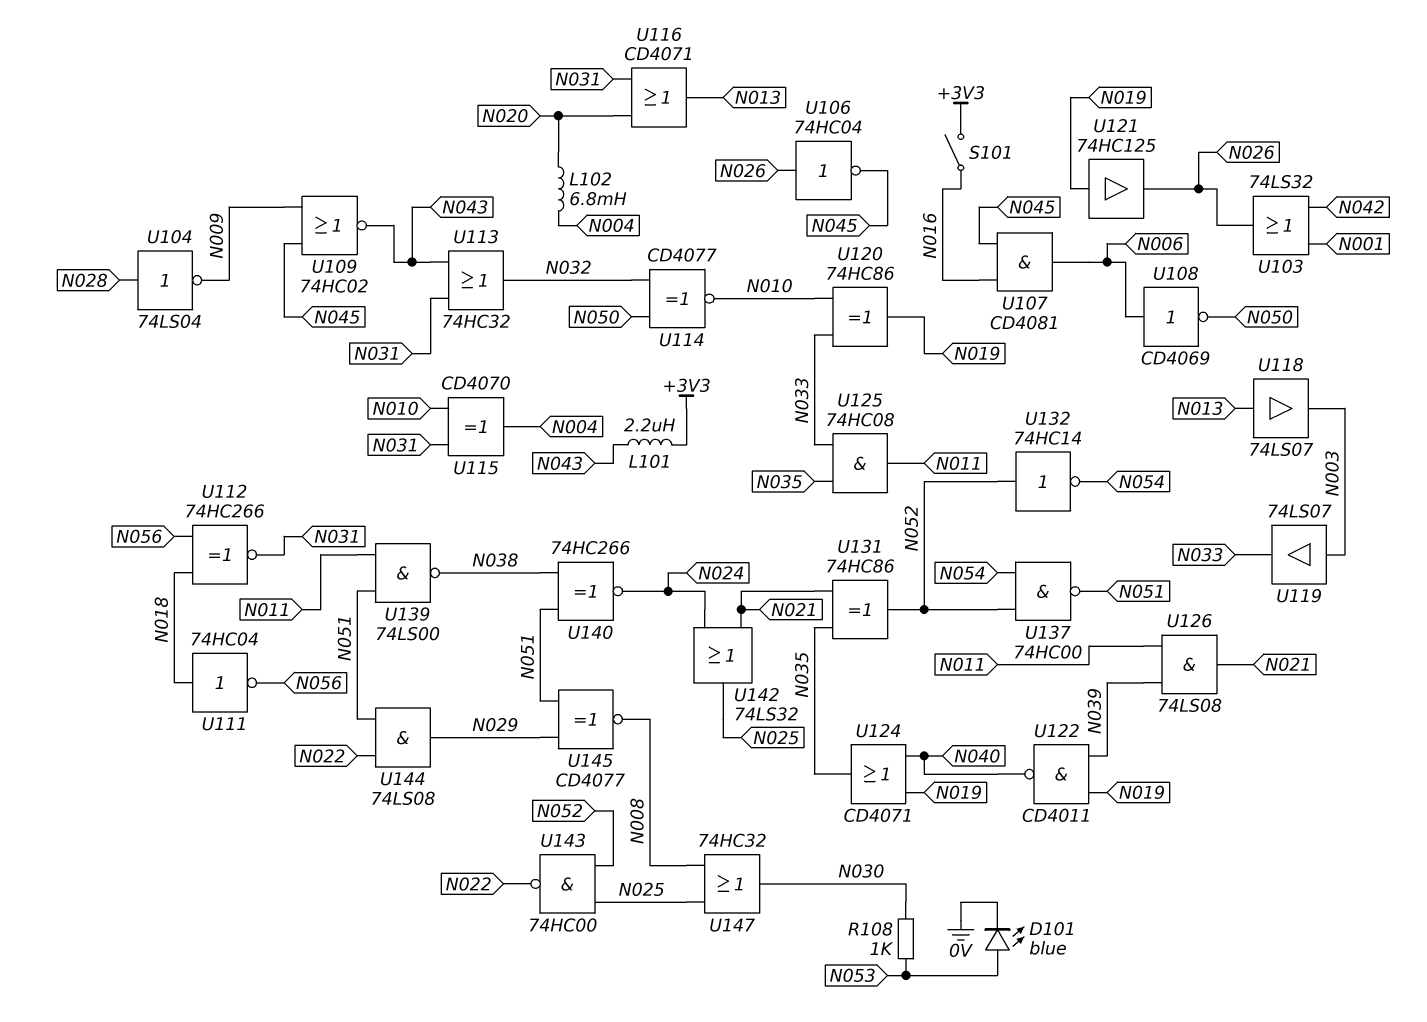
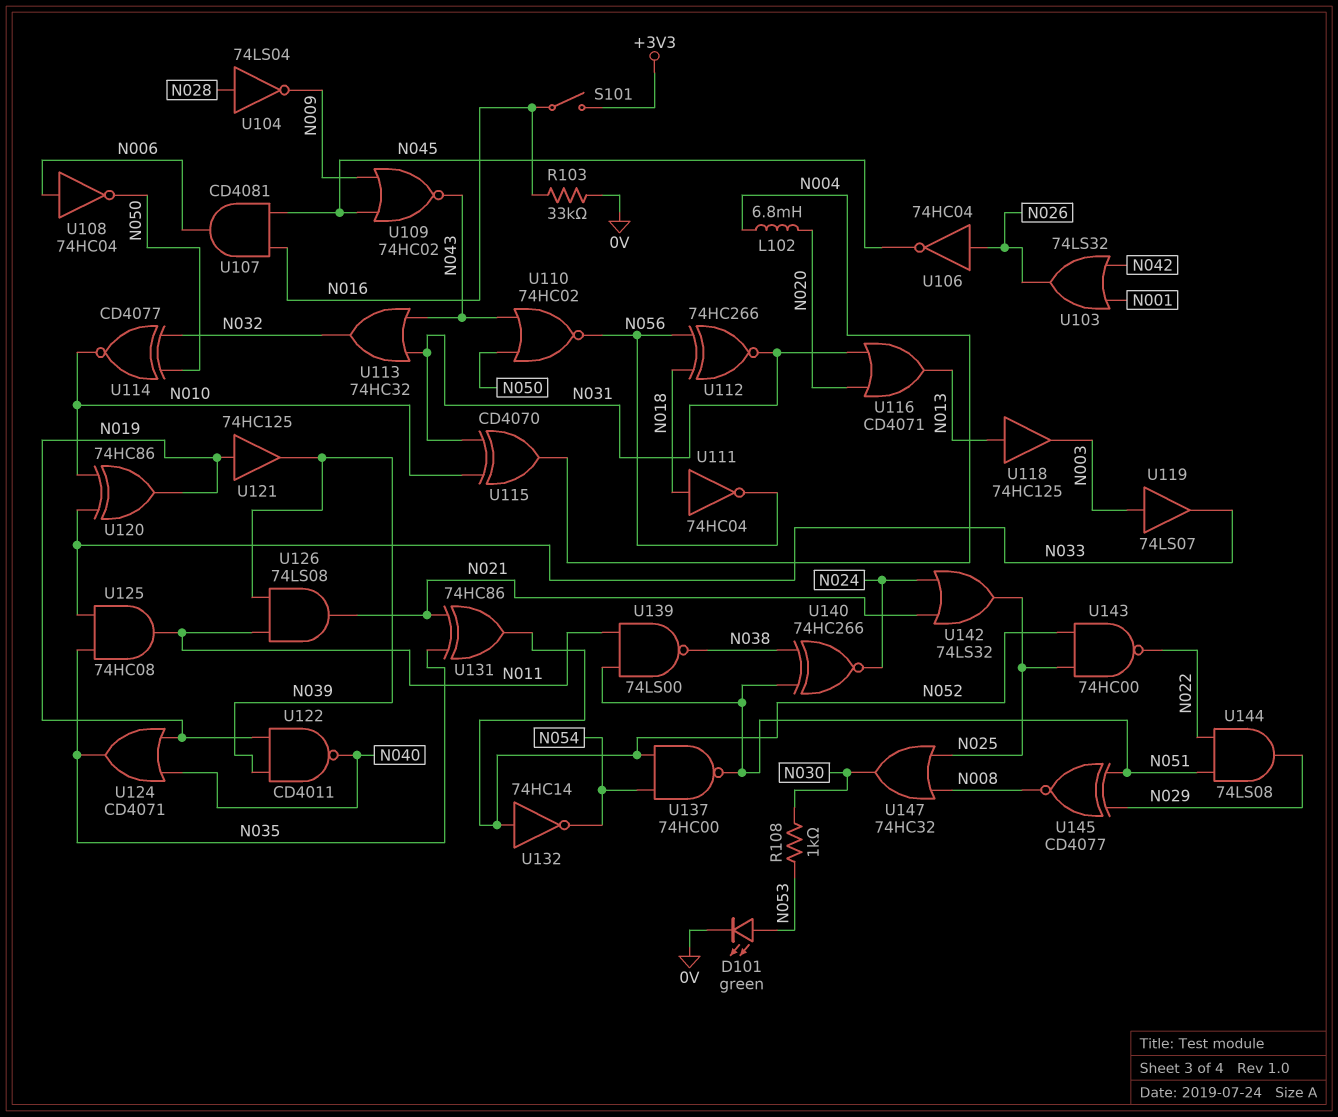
D101: LED blue (A N053, K 0V) -> LED green (A N053, K 0V)
L101: 2.2uH (+3V3, N043) -> none
R103: none -> 33k (0V, N016)
U108: NOT CD4069 (in N006, out N050) -> NOT 74HC04 (in N006, out N050)
U110: none -> NOR 74HC02 (in N043, in N050, out N056)
U118: buffer 74LS07 (in N013, out N003) -> buffer 74HC125 (in N013, out N003)
U121: buffer 74HC125 (in N019, out N026) -> buffer 74HC125 (in N019, out N039)

